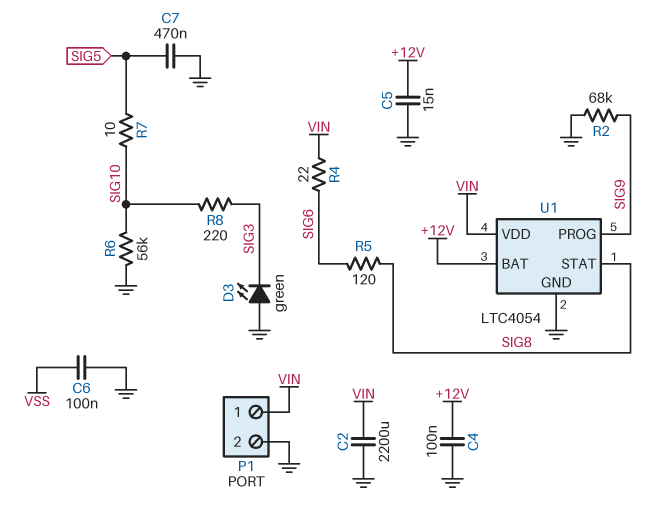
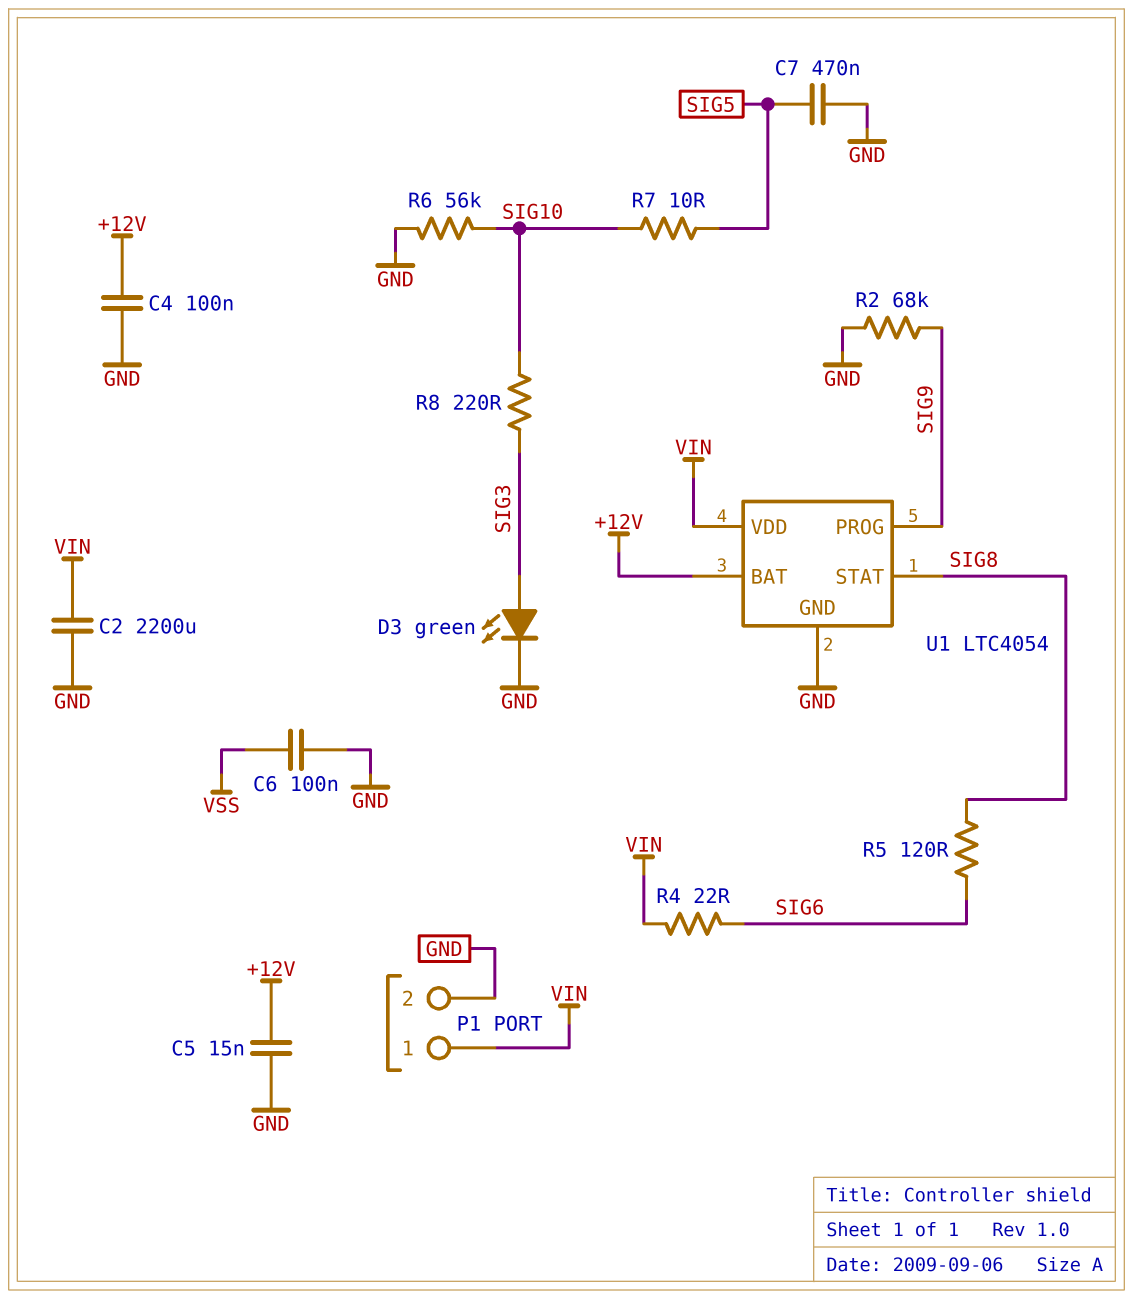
D3: LED green (A GND, K SIG3) -> LED green (A SIG3, K GND)

